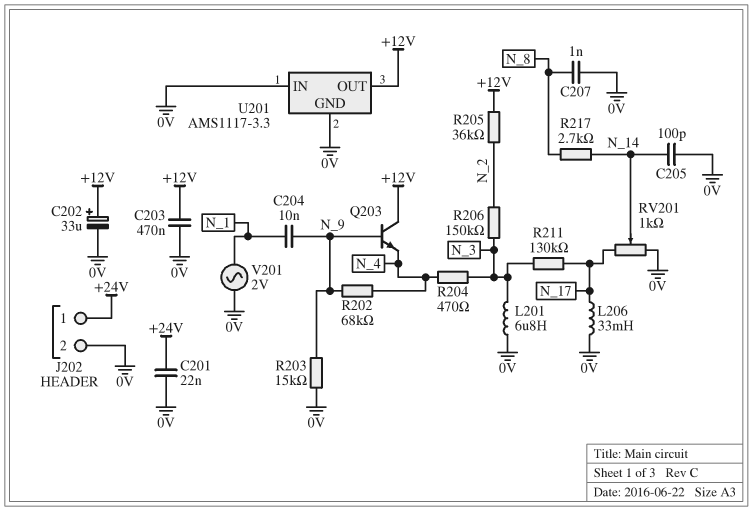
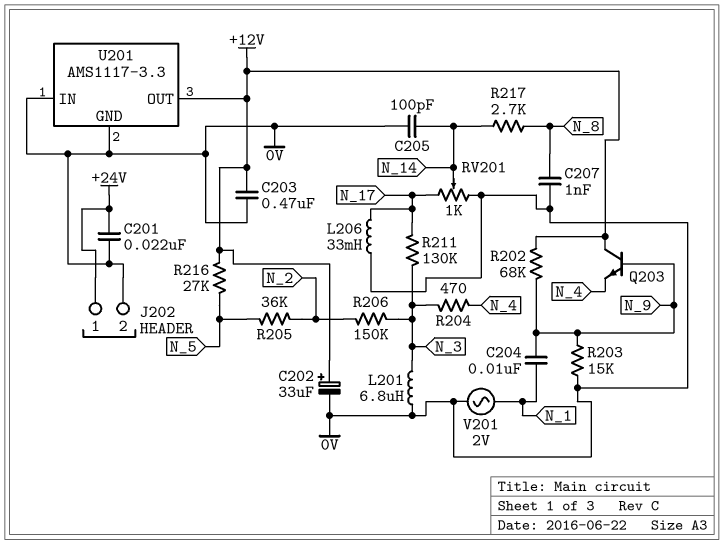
R202: 68k (N_4, N_9) -> 68k (+12V, N_9)
R205: 36k (+12V, N_2) -> 36k (N_2, N_5)
R216: none -> 27k (+12V, N_5)

